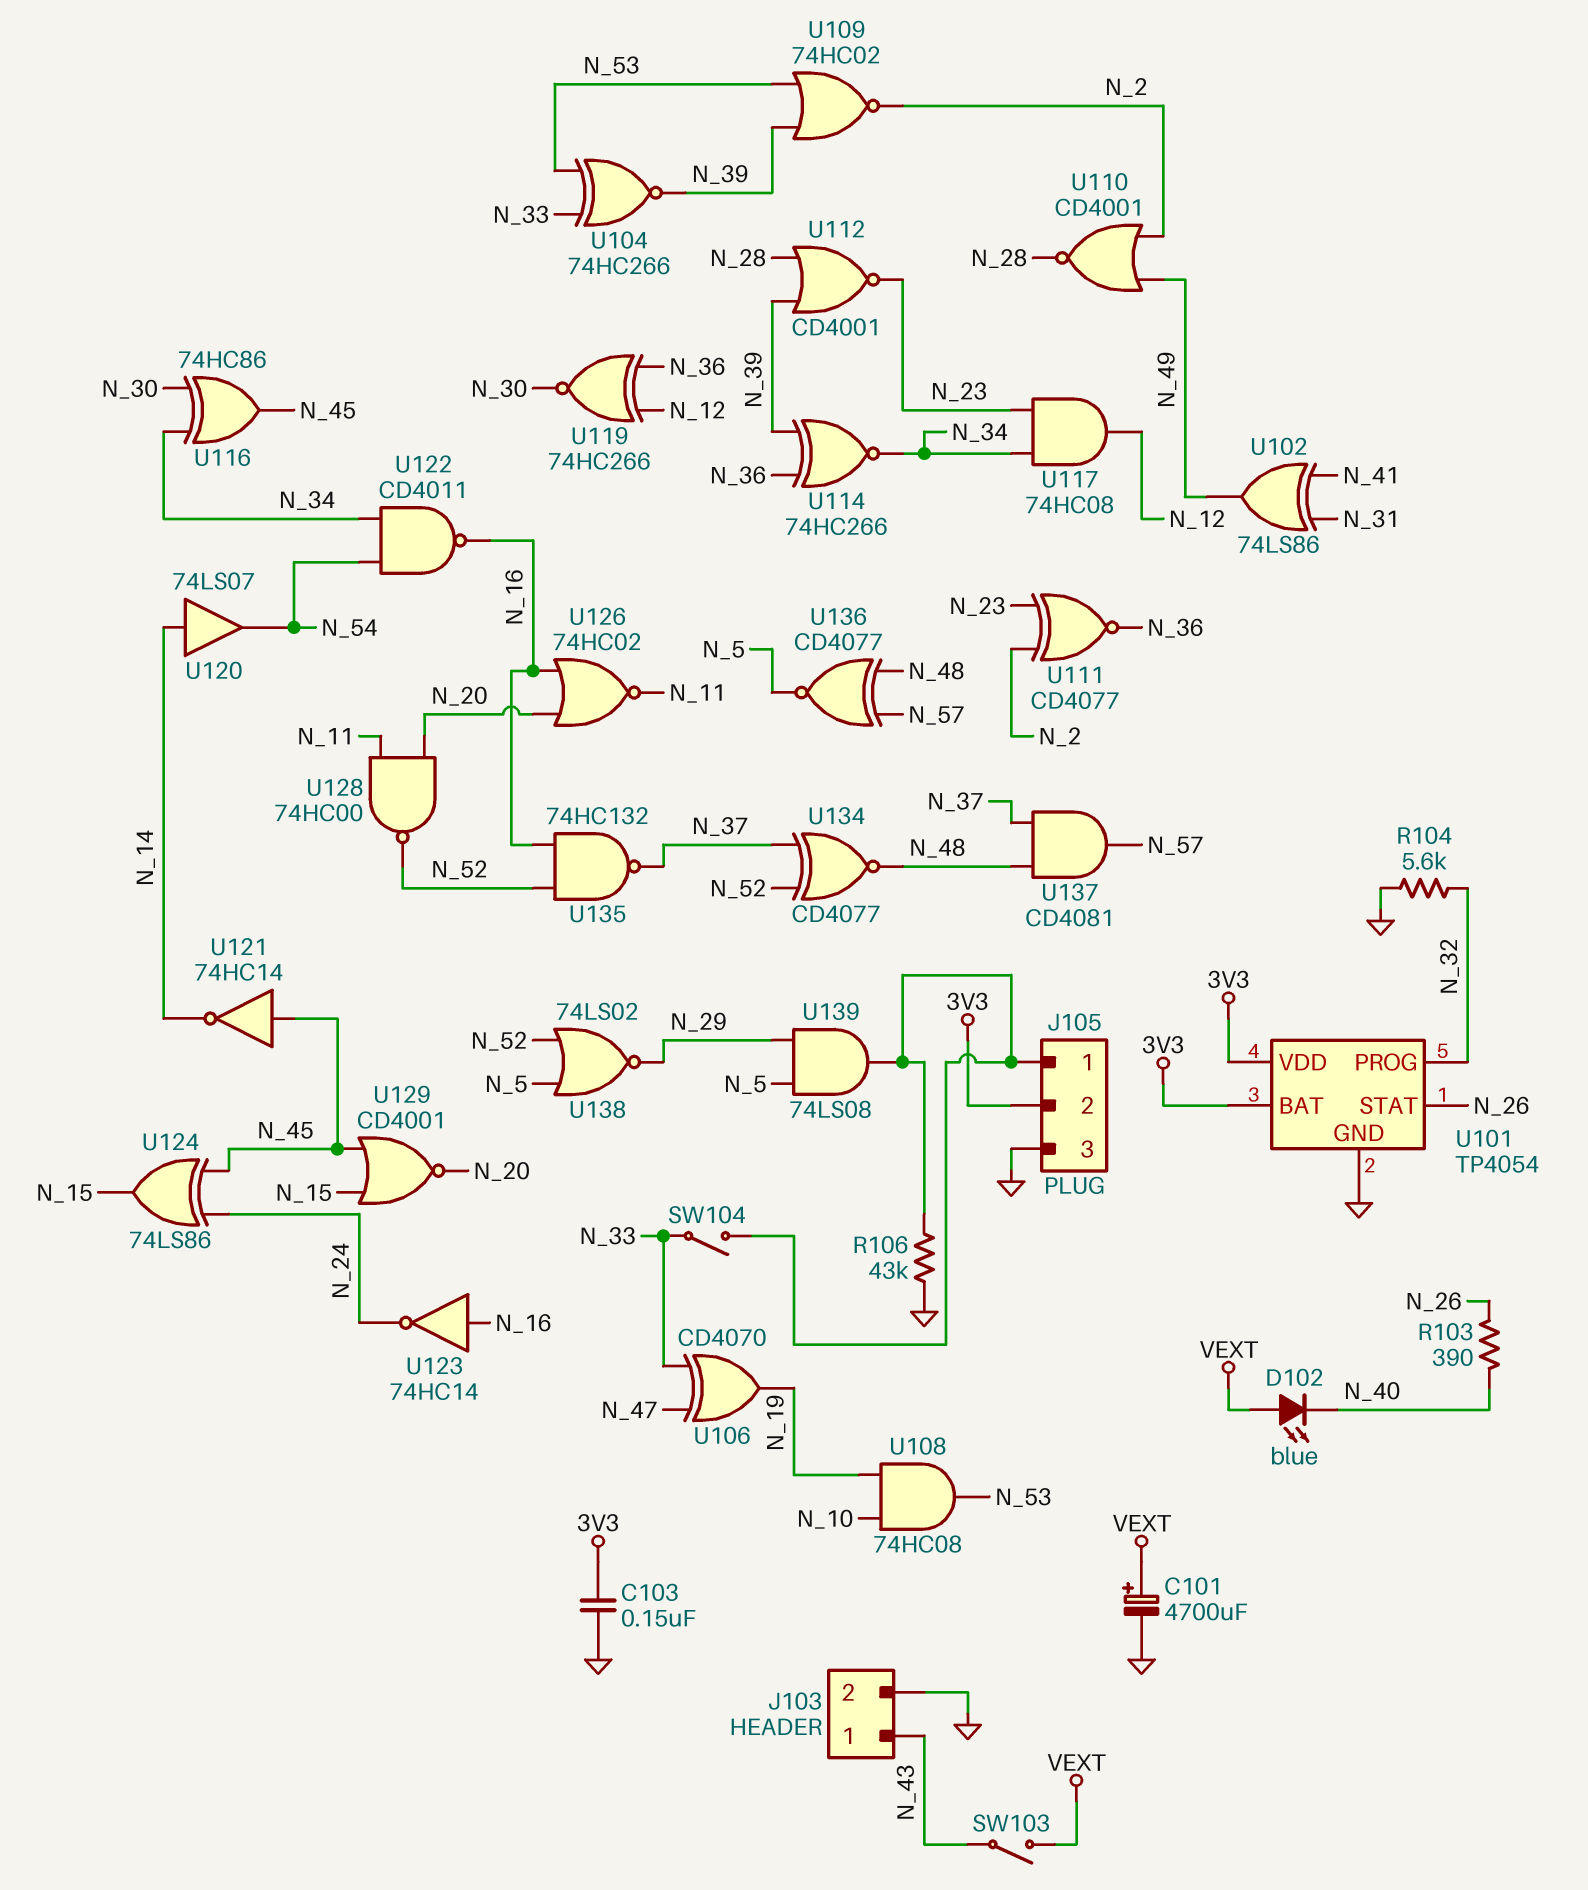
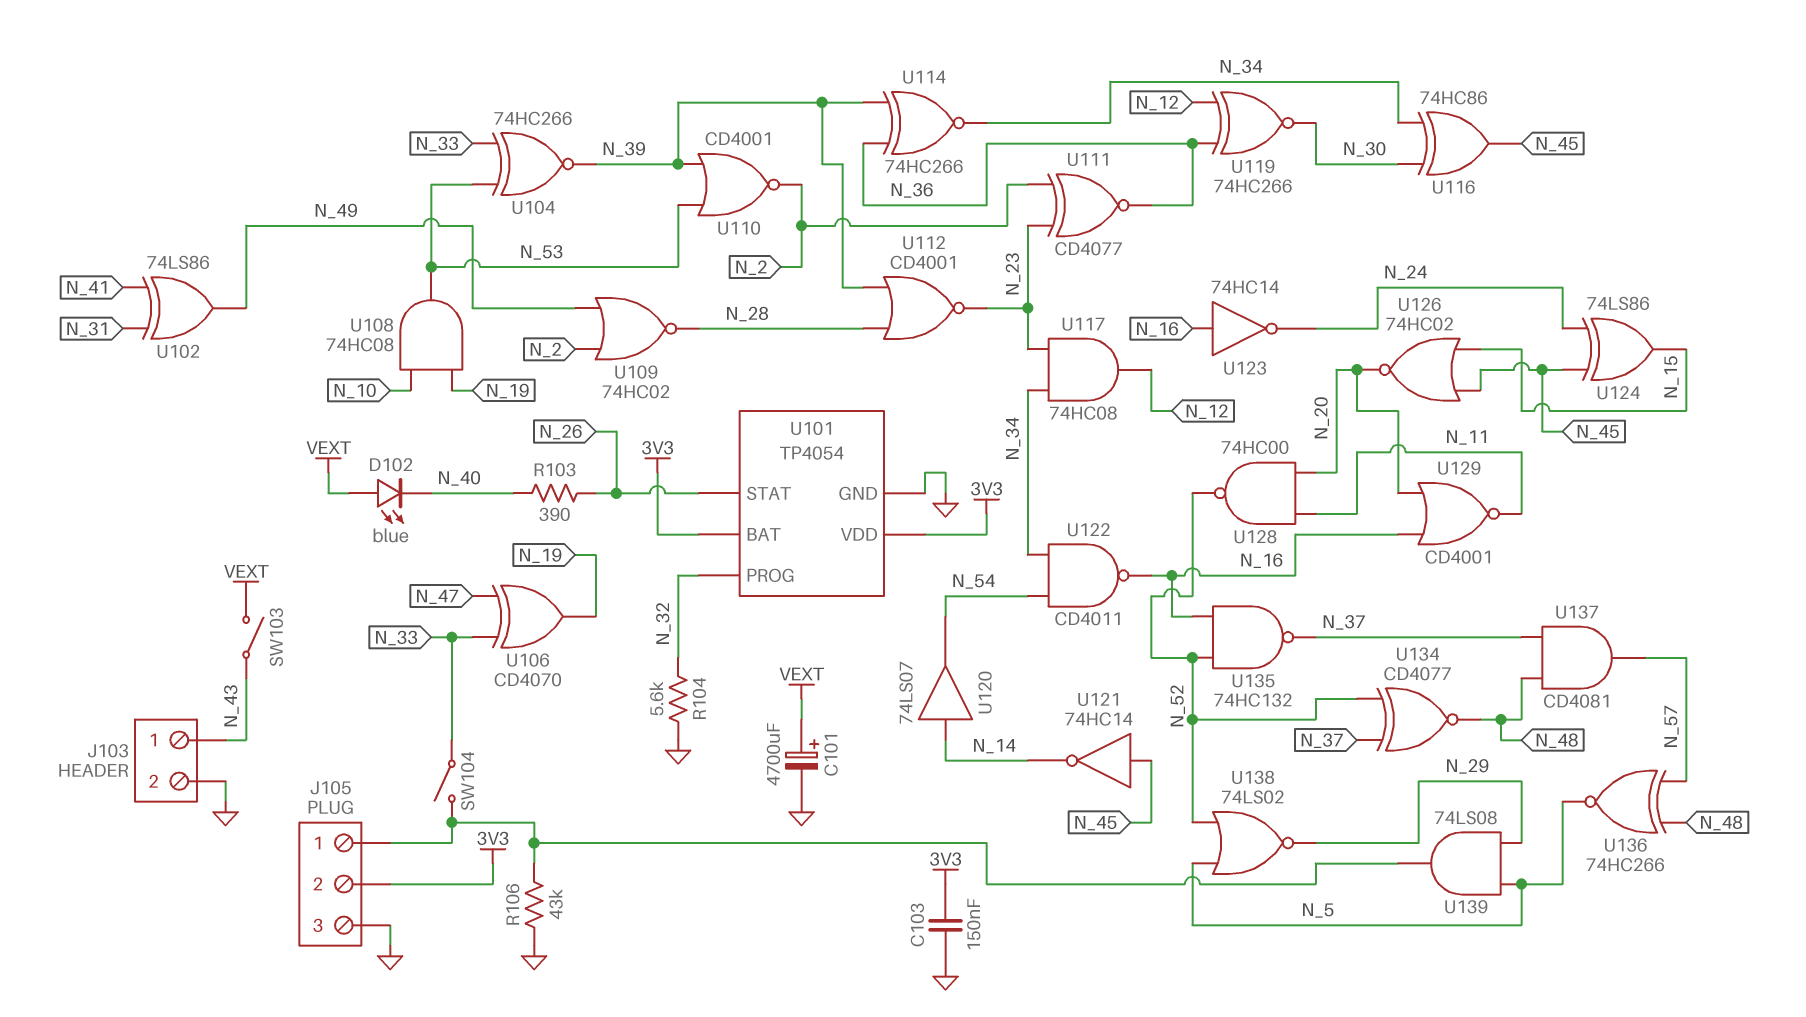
U109: NOR 74HC02 (in N_39, in N_53, out N_2) -> NOR 74HC02 (in N_2, in N_49, out N_28)
U110: NOR CD4001 (in N_2, in N_49, out N_28) -> NOR CD4001 (in N_39, in N_53, out N_2)
U126: NOR 74HC02 (in N_16, in N_20, out N_11) -> NOR 74HC02 (in N_15, in N_45, out N_20)
U129: NOR CD4001 (in N_15, in N_45, out N_20) -> NOR CD4001 (in N_16, in N_20, out N_11)
U136: XNOR CD4077 (in N_48, in N_57, out N_5) -> XNOR 74HC266 (in N_48, in N_57, out N_5)

